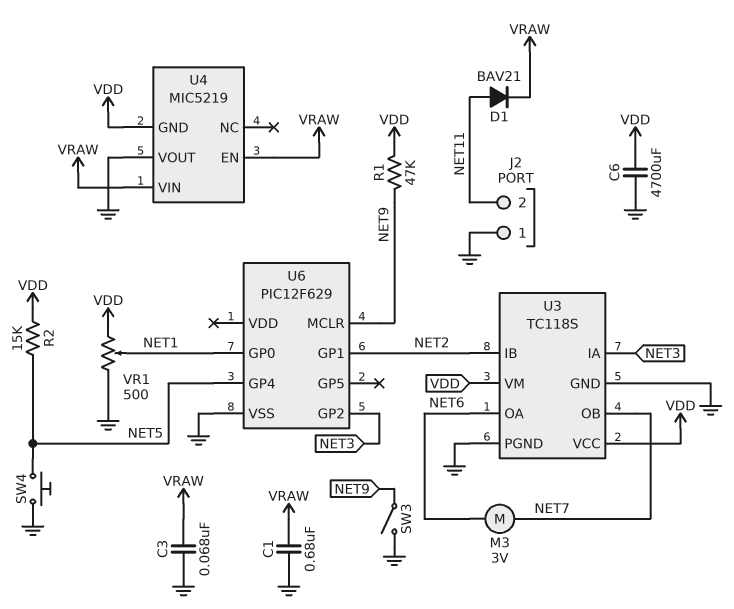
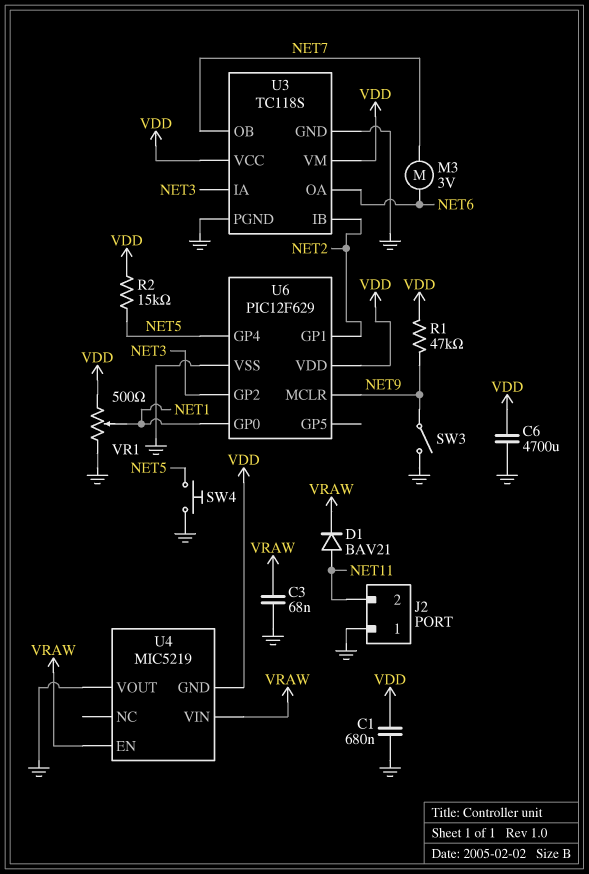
C1: 680nF (GND, VRAW) -> 680nF (GND, VDD)
U6 pin VDD: none -> VDD

